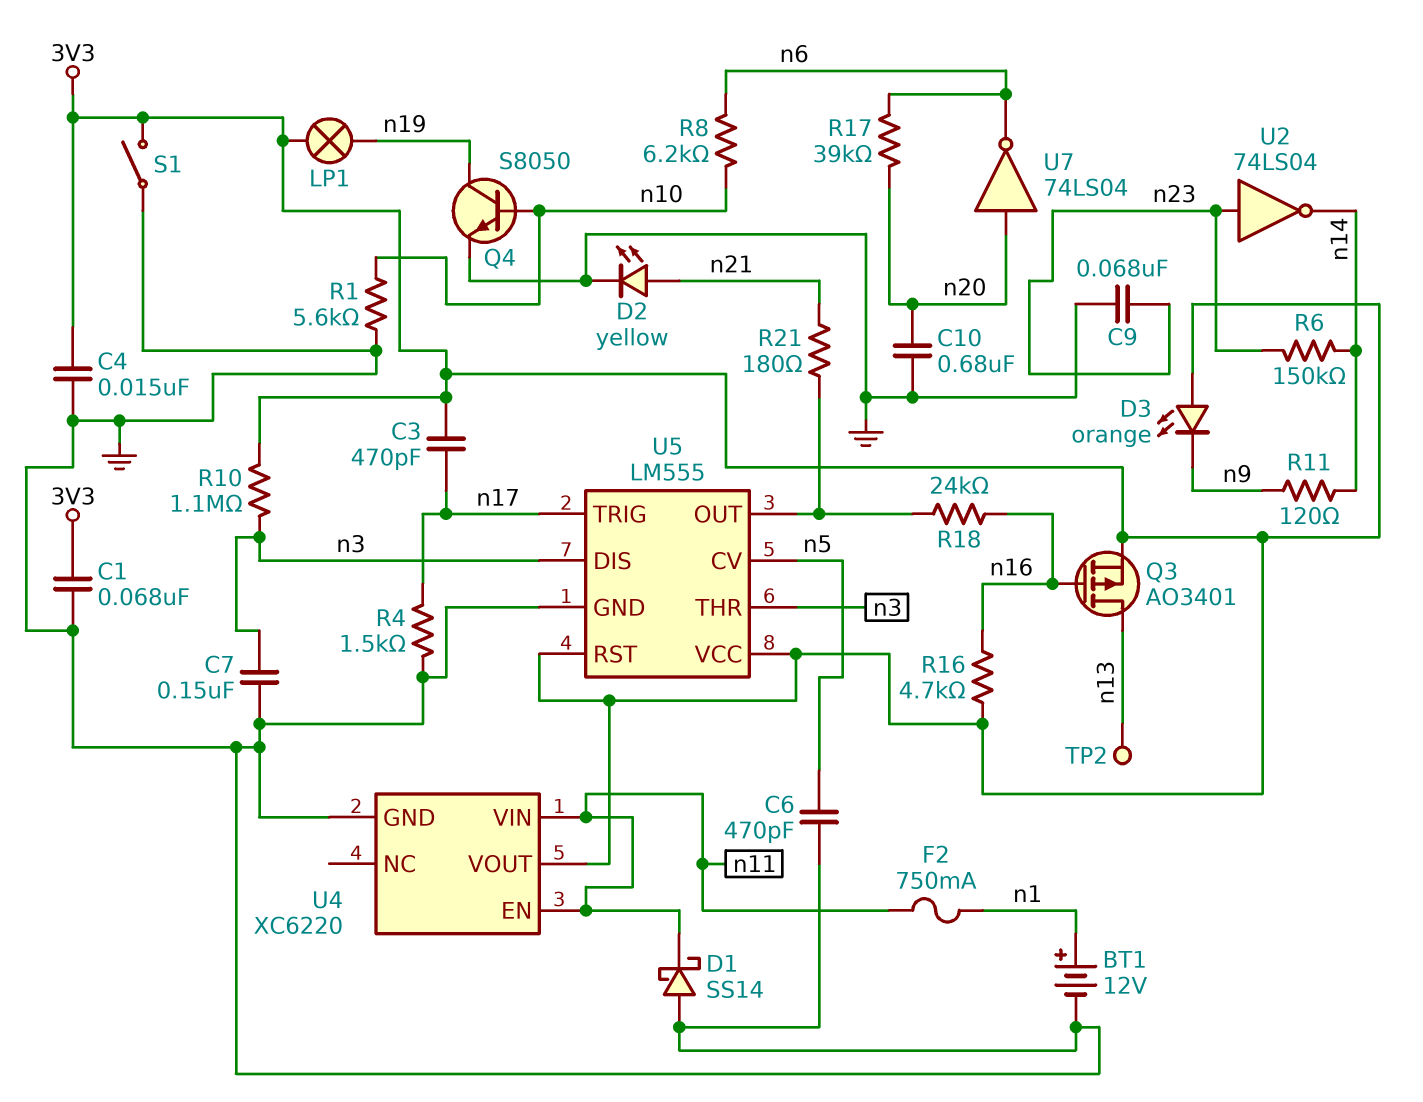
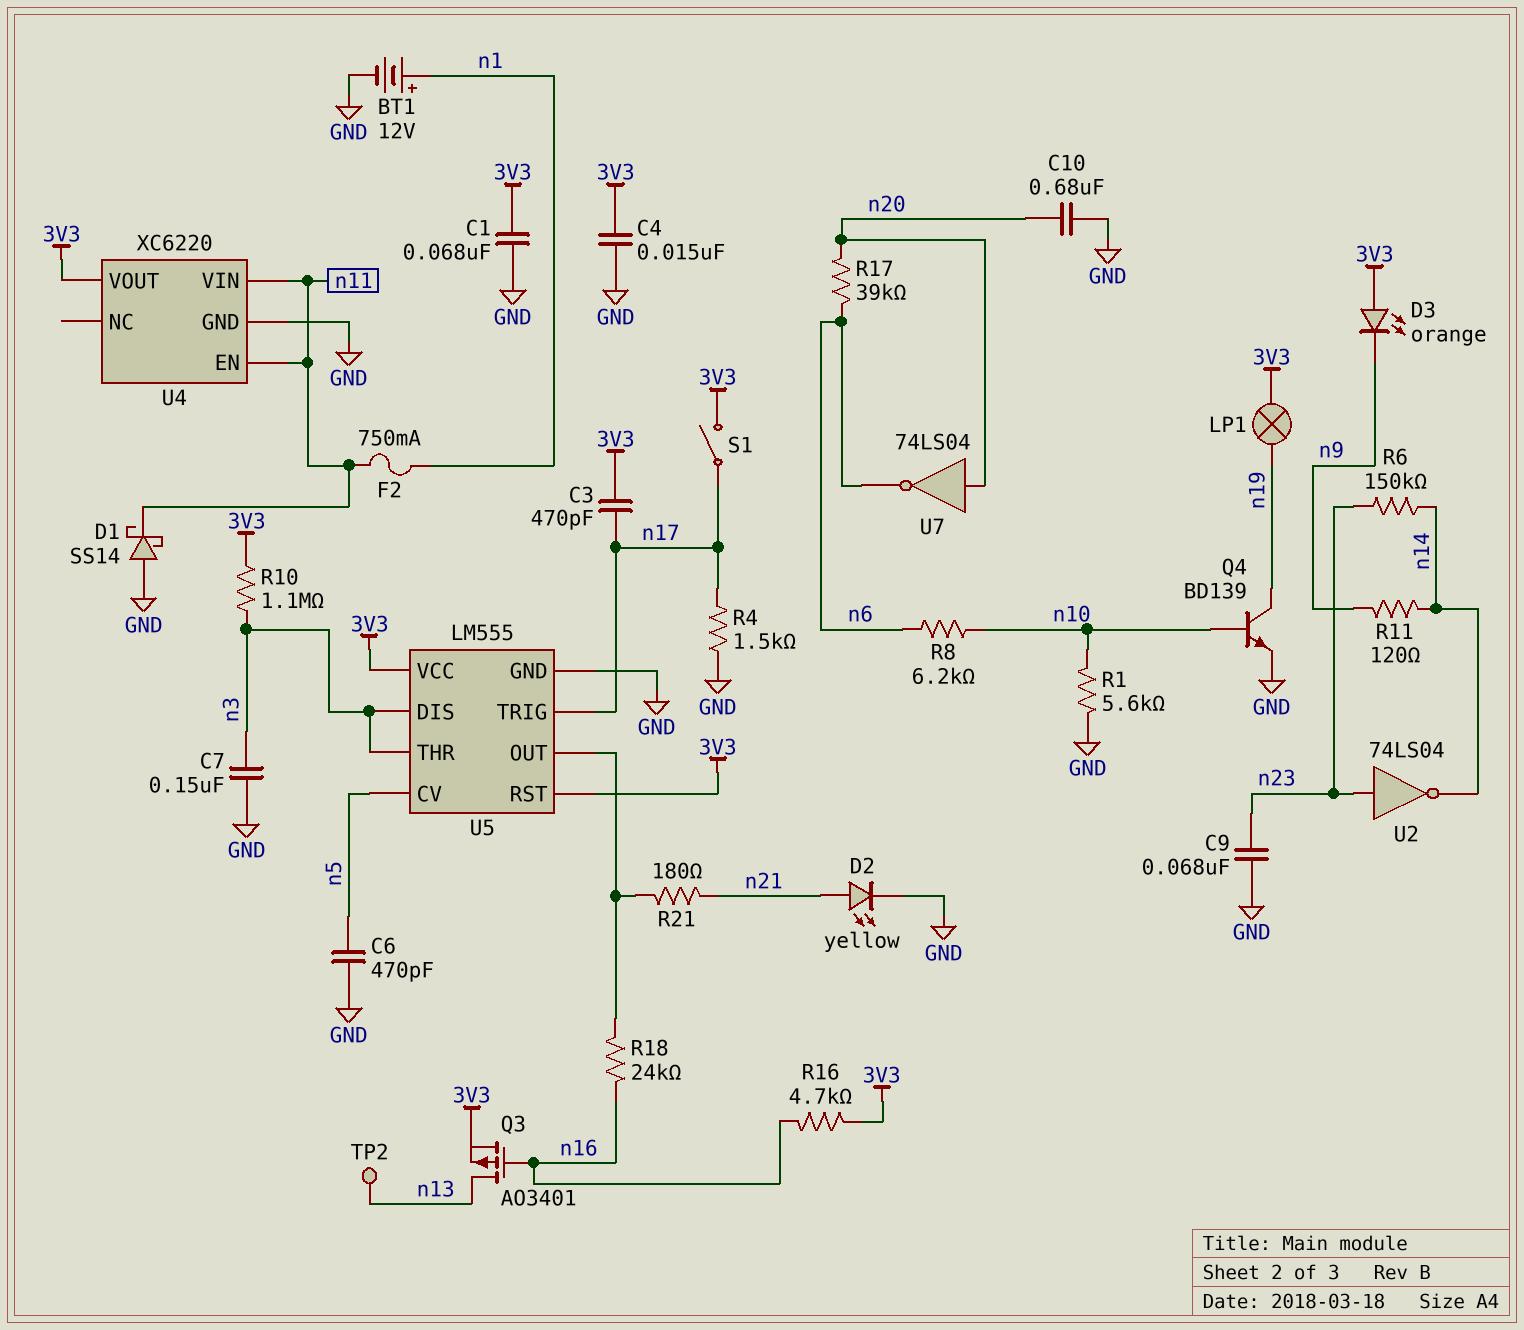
Q4: NPN S8050 (B n10, C n19, E GND) -> NPN BD139 (B n10, C n19, E GND)
S1: switch (3V3, GND) -> switch (3V3, n17)

